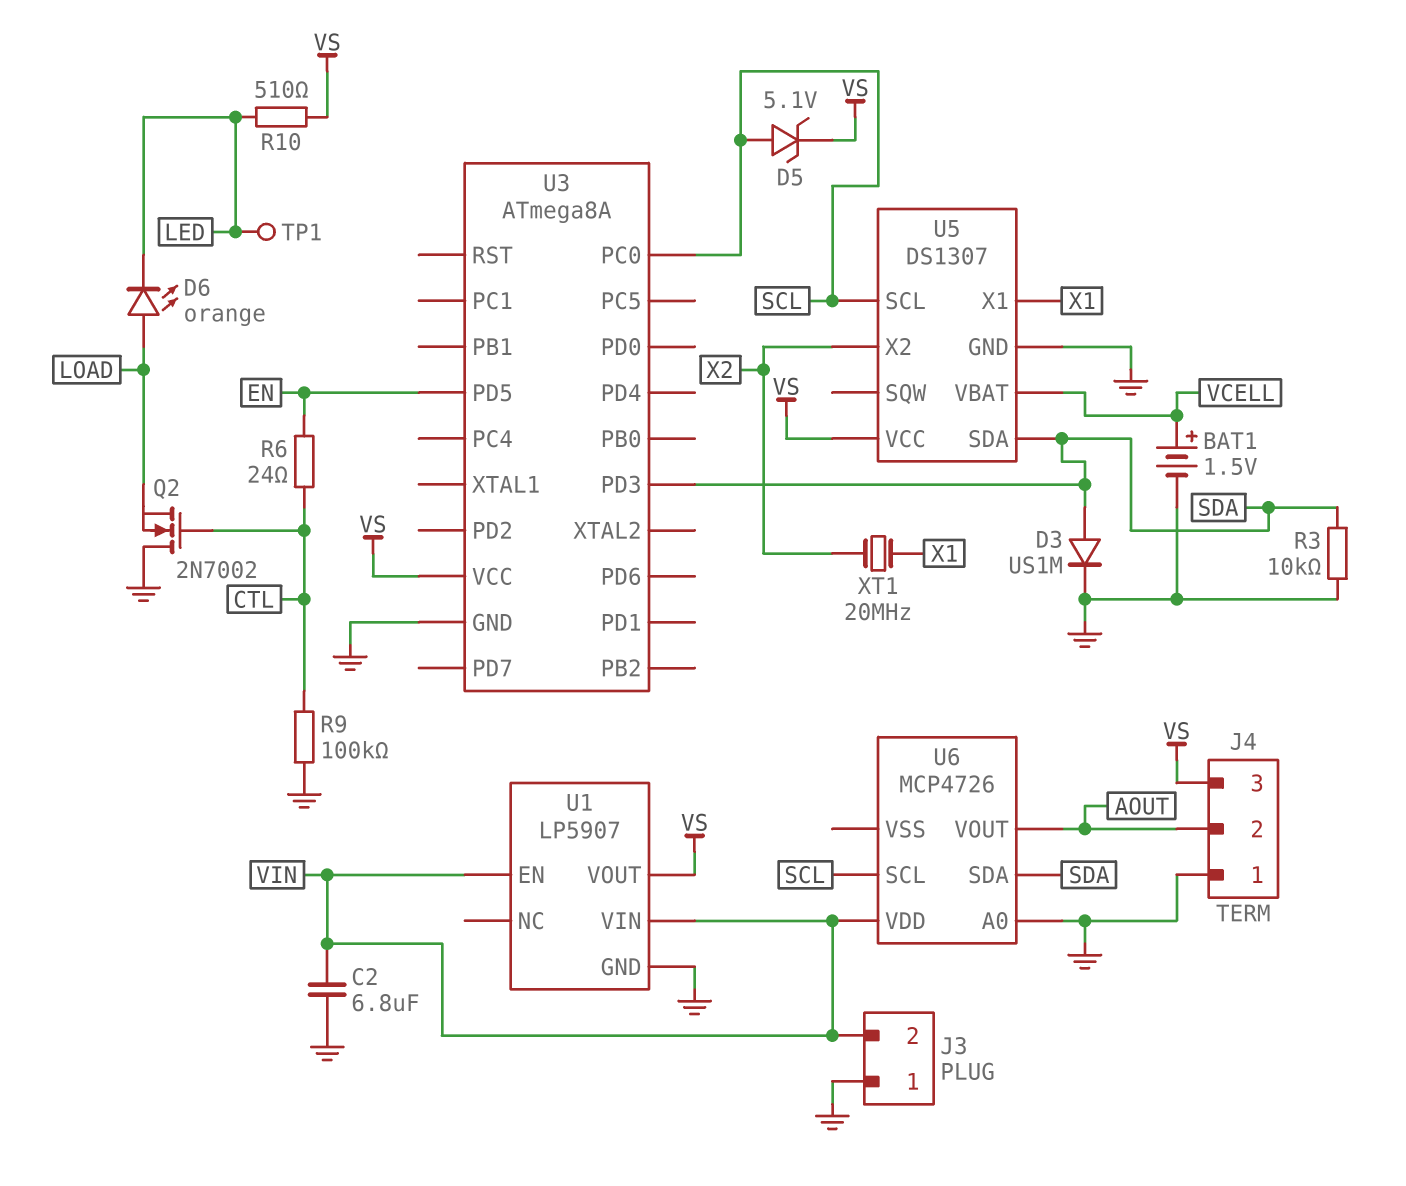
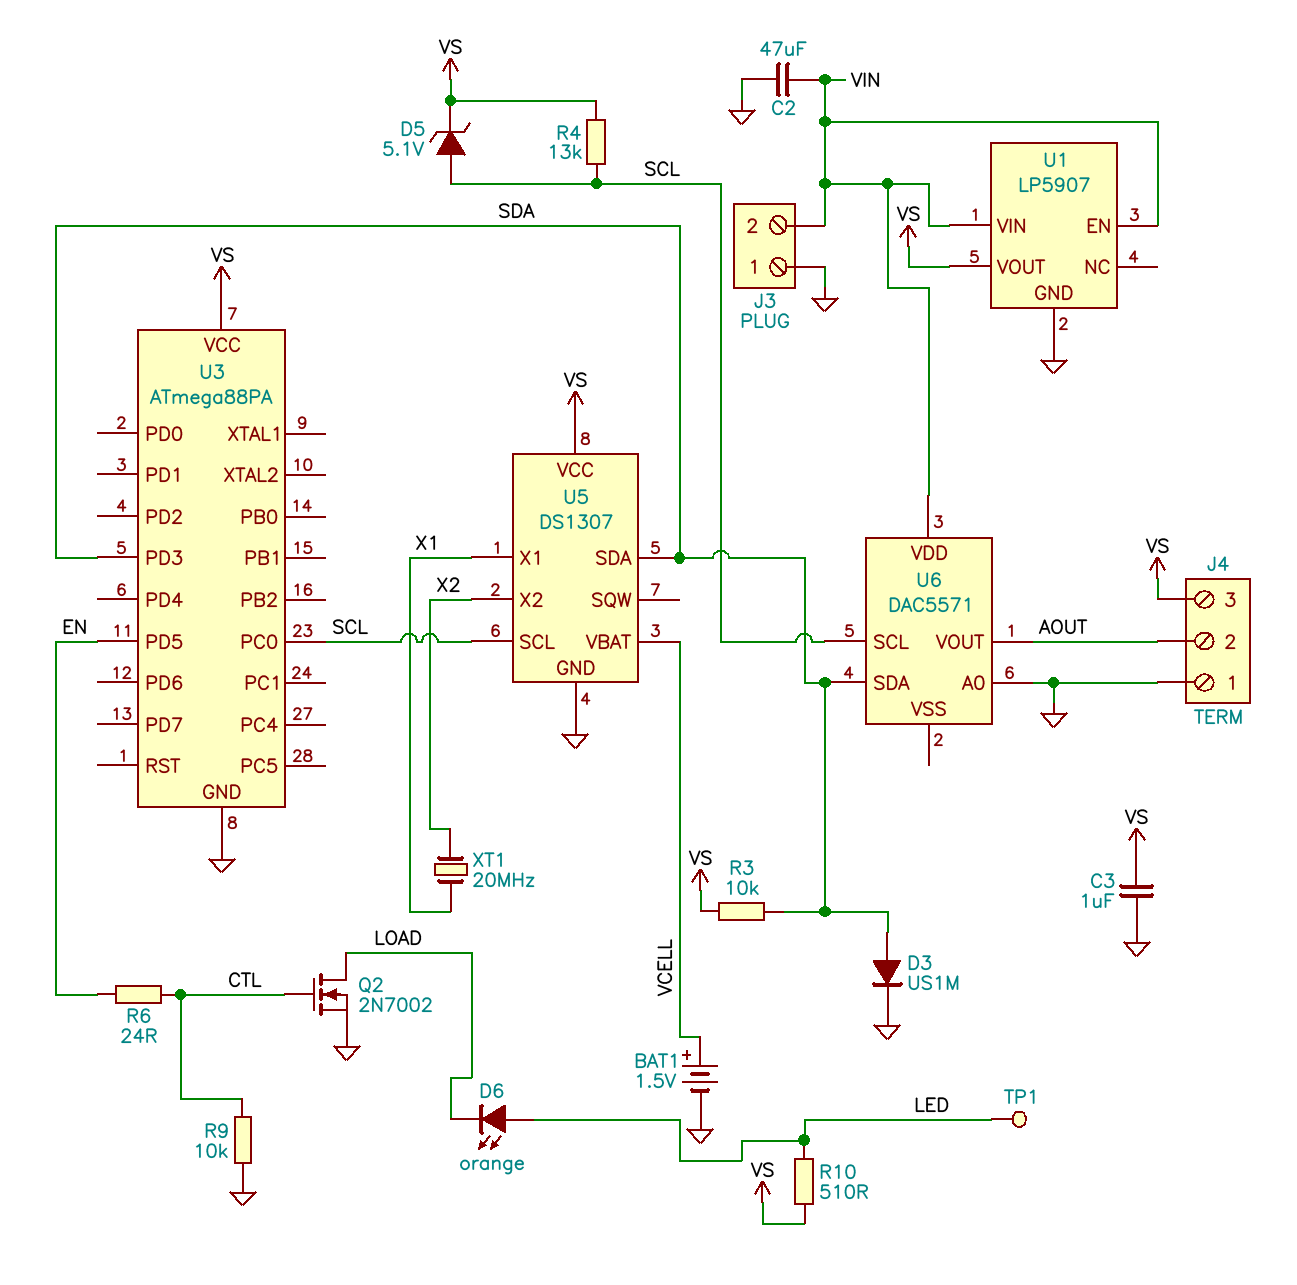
C2: 6.8uF (GND, VIN) -> 47uF (GND, VIN)
C3: none -> 1uF (GND, VS)
D6: LED orange (A LOAD, K LED) -> LED orange (A LED, K LOAD)
Q2: NMOS 2N7002 (G CTL, D GND, S LOAD) -> NMOS 2N7002 (G CTL, D LOAD, S GND)
R3: 10k (GND, SDA) -> 10k (SDA, VS)
R4: none -> 13k (SCL, VS)
R9: 100k (CTL, GND) -> 10k (CTL, GND)
U3: ATmega8A -> ATmega88PA
U6: MCP4726 -> DAC5571

